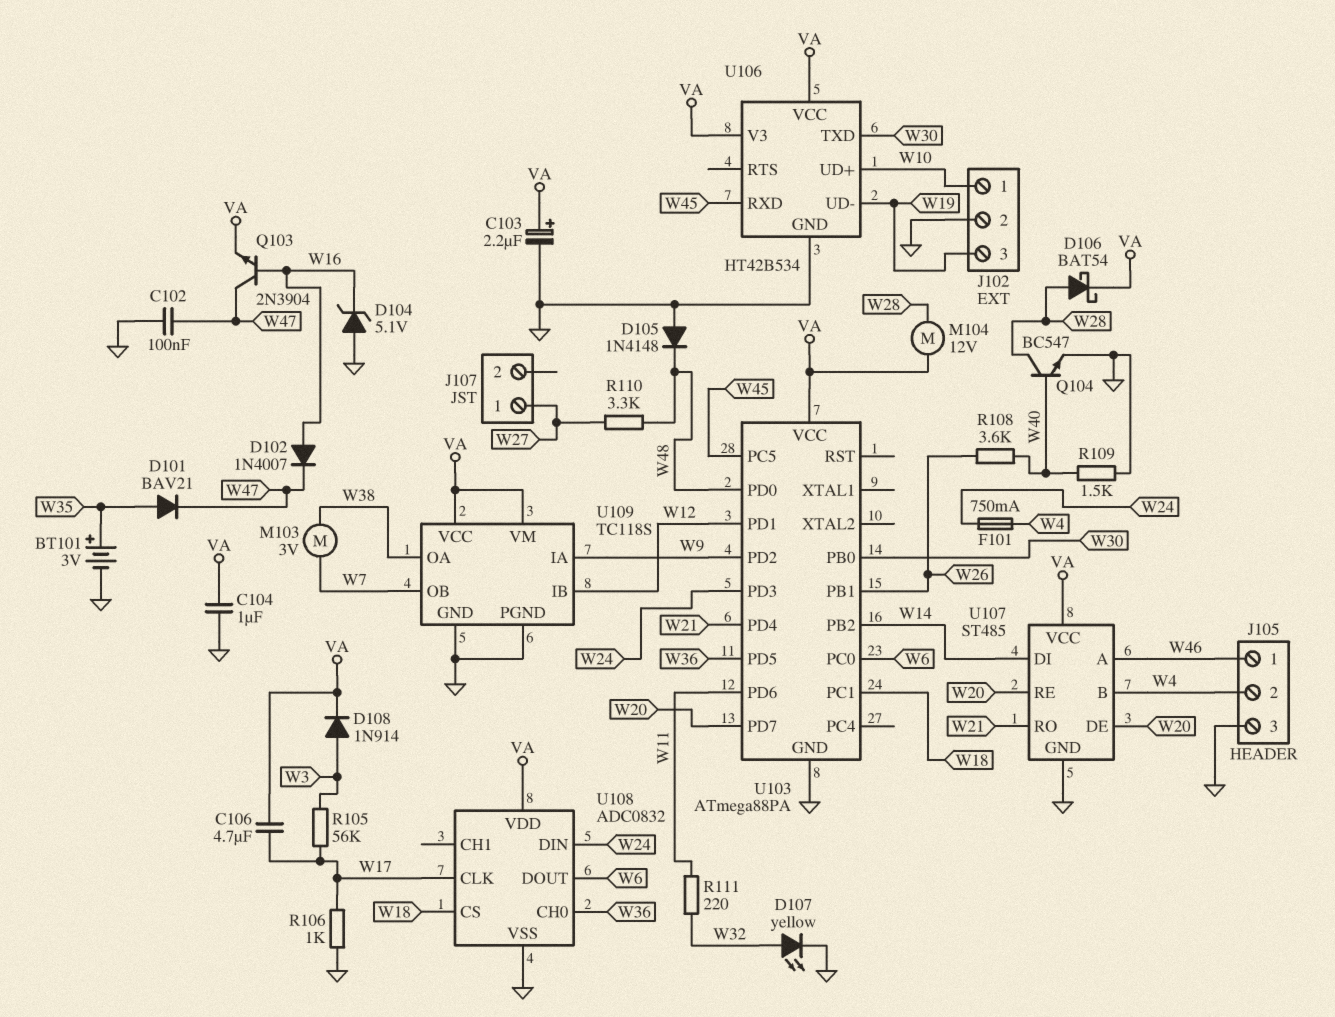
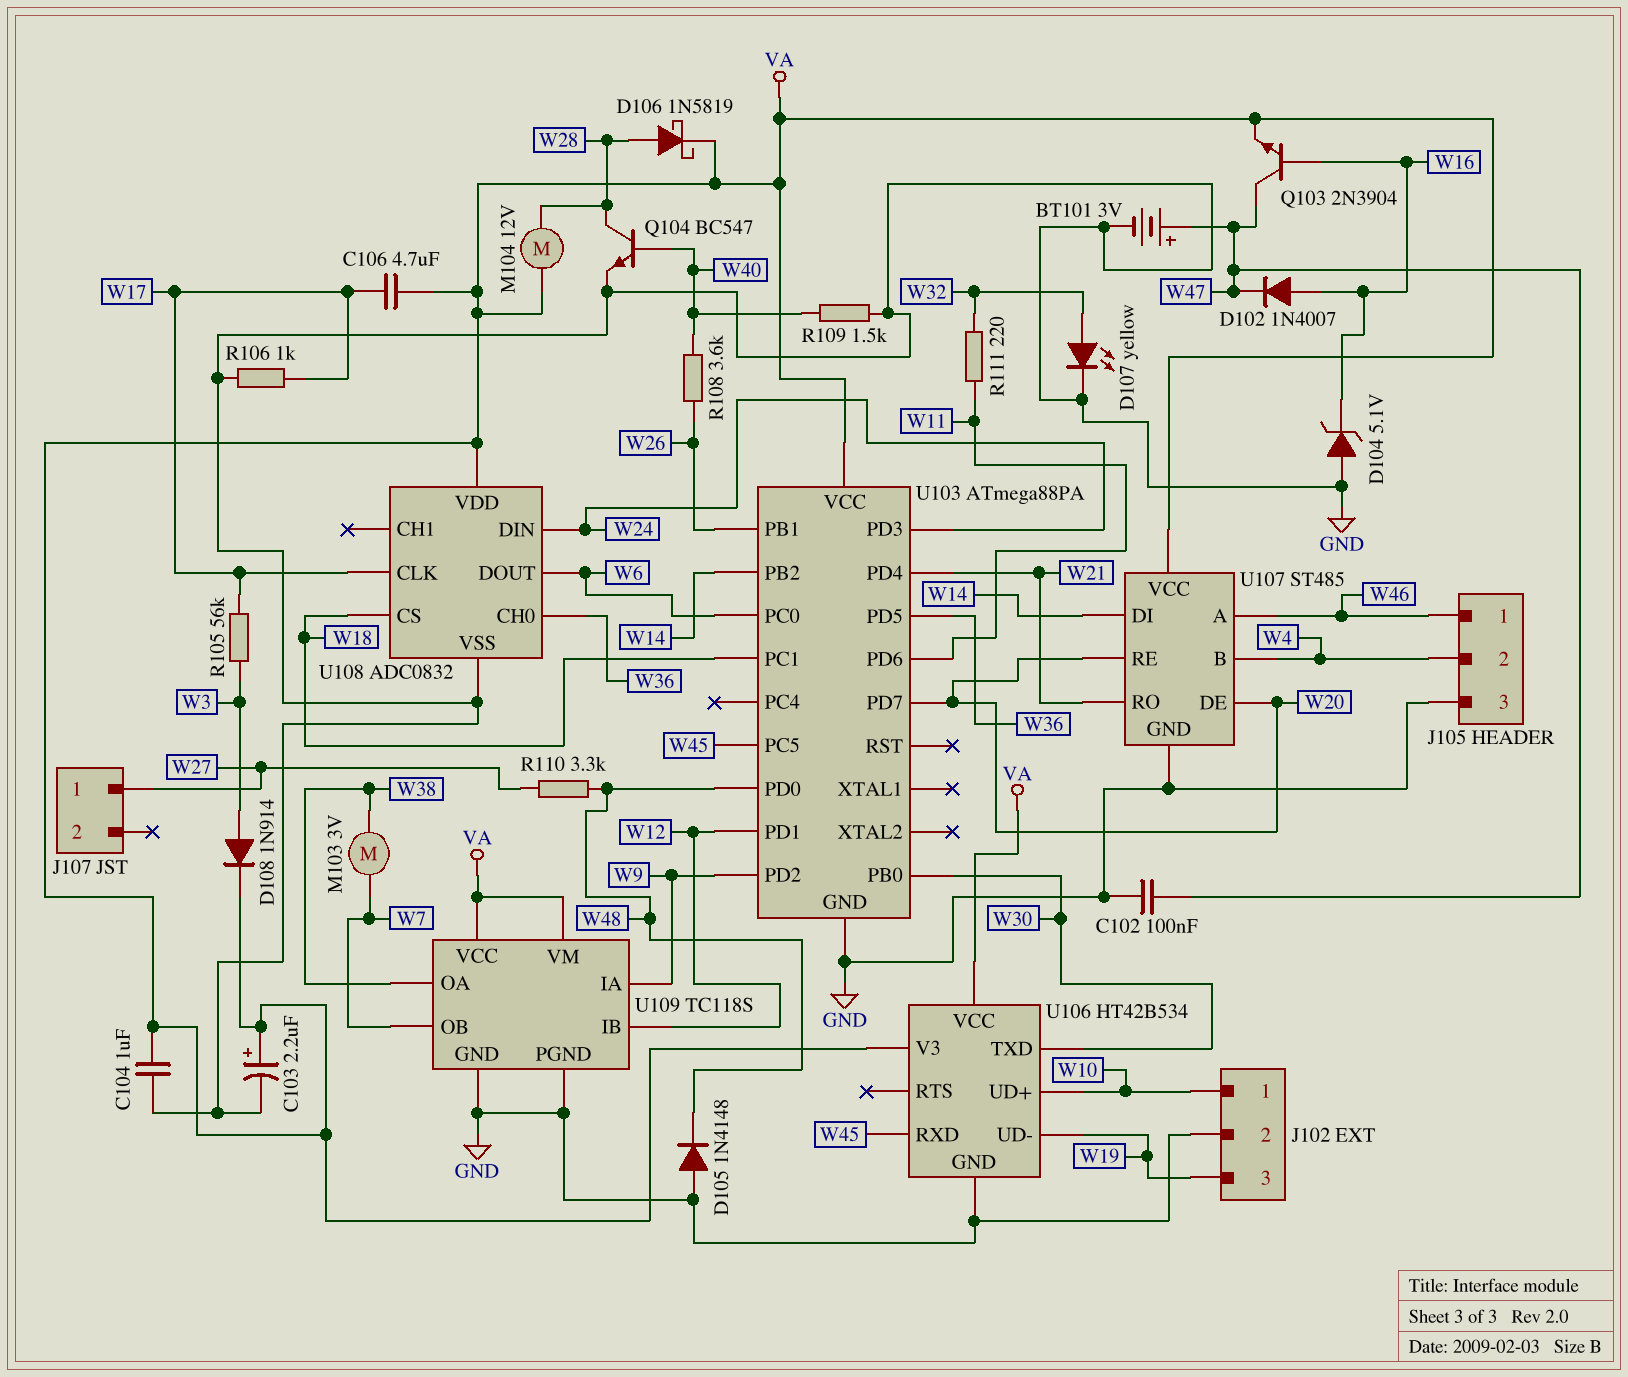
BT101: 3V (plus W35, minus GND) -> 3V (plus W47, minus GND)
D101: diode BAV21 (A W35, K W47) -> none
D106: schottky BAT54 (A W28, K VA) -> schottky 1N5819 (A W28, K VA)
F101: 750mA (W4, W24) -> none

